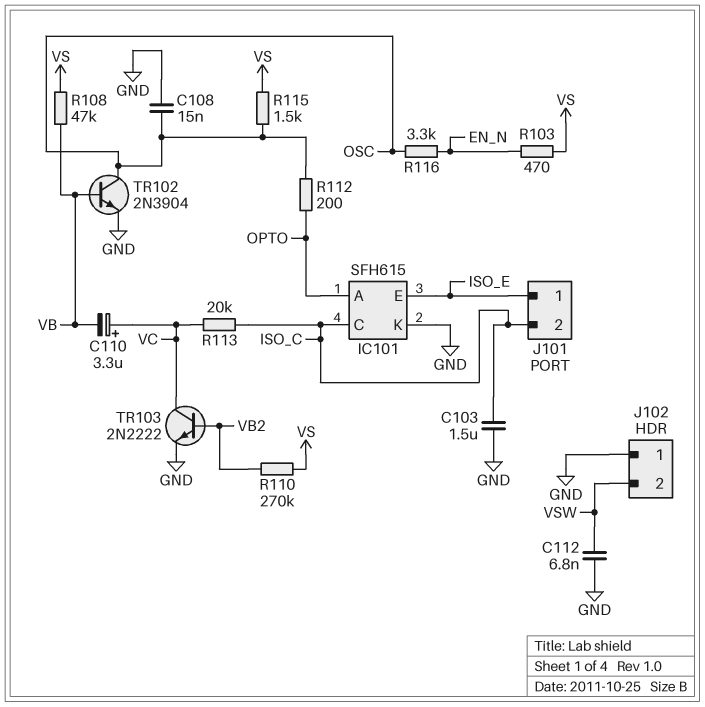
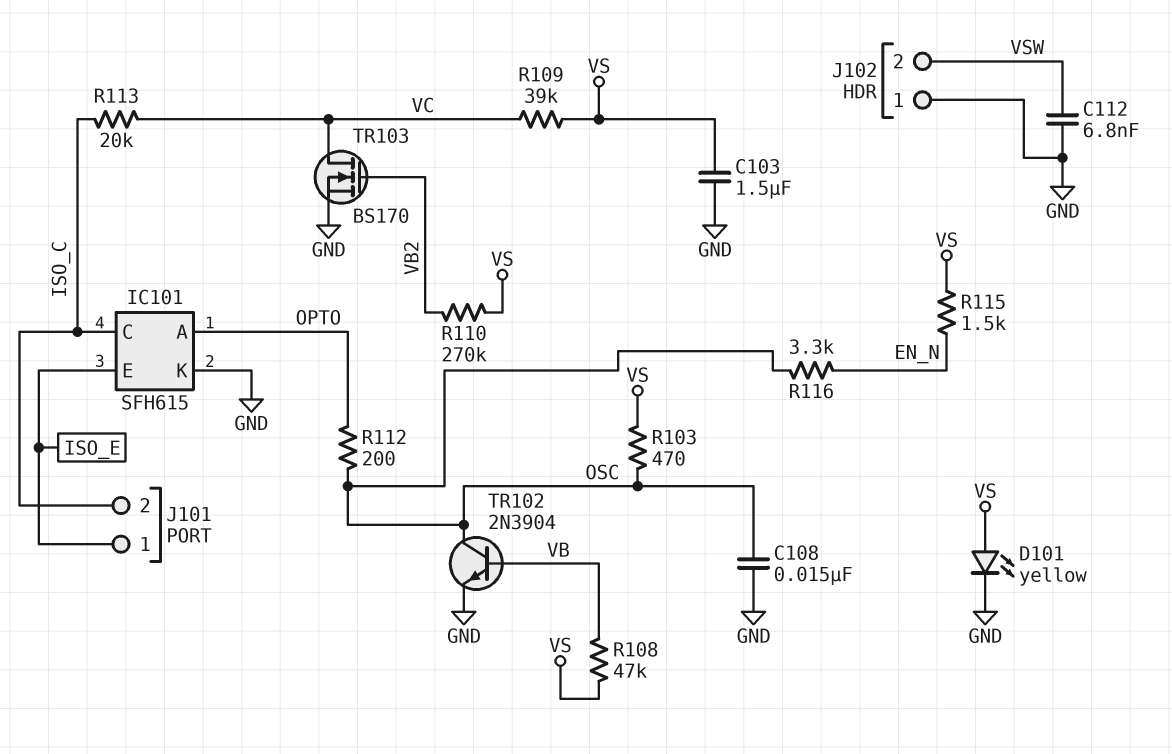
C103: 1.5uF (GND, ISO_C) -> 1.5uF (GND, VS)
C110: 3.3uF (plus VC, minus VB) -> none
D101: none -> LED yellow (A VS, K GND)
R103: 470 (EN_N, VS) -> 470 (OSC, VS)
R109: none -> 39k (VC, VS)
R115: 1.5k (OSC, VS) -> 1.5k (EN_N, VS)
TR103: NPN 2N2222 (B VB2, C VC, E GND) -> NMOS BS170 (G VB2, D VC, S GND)

